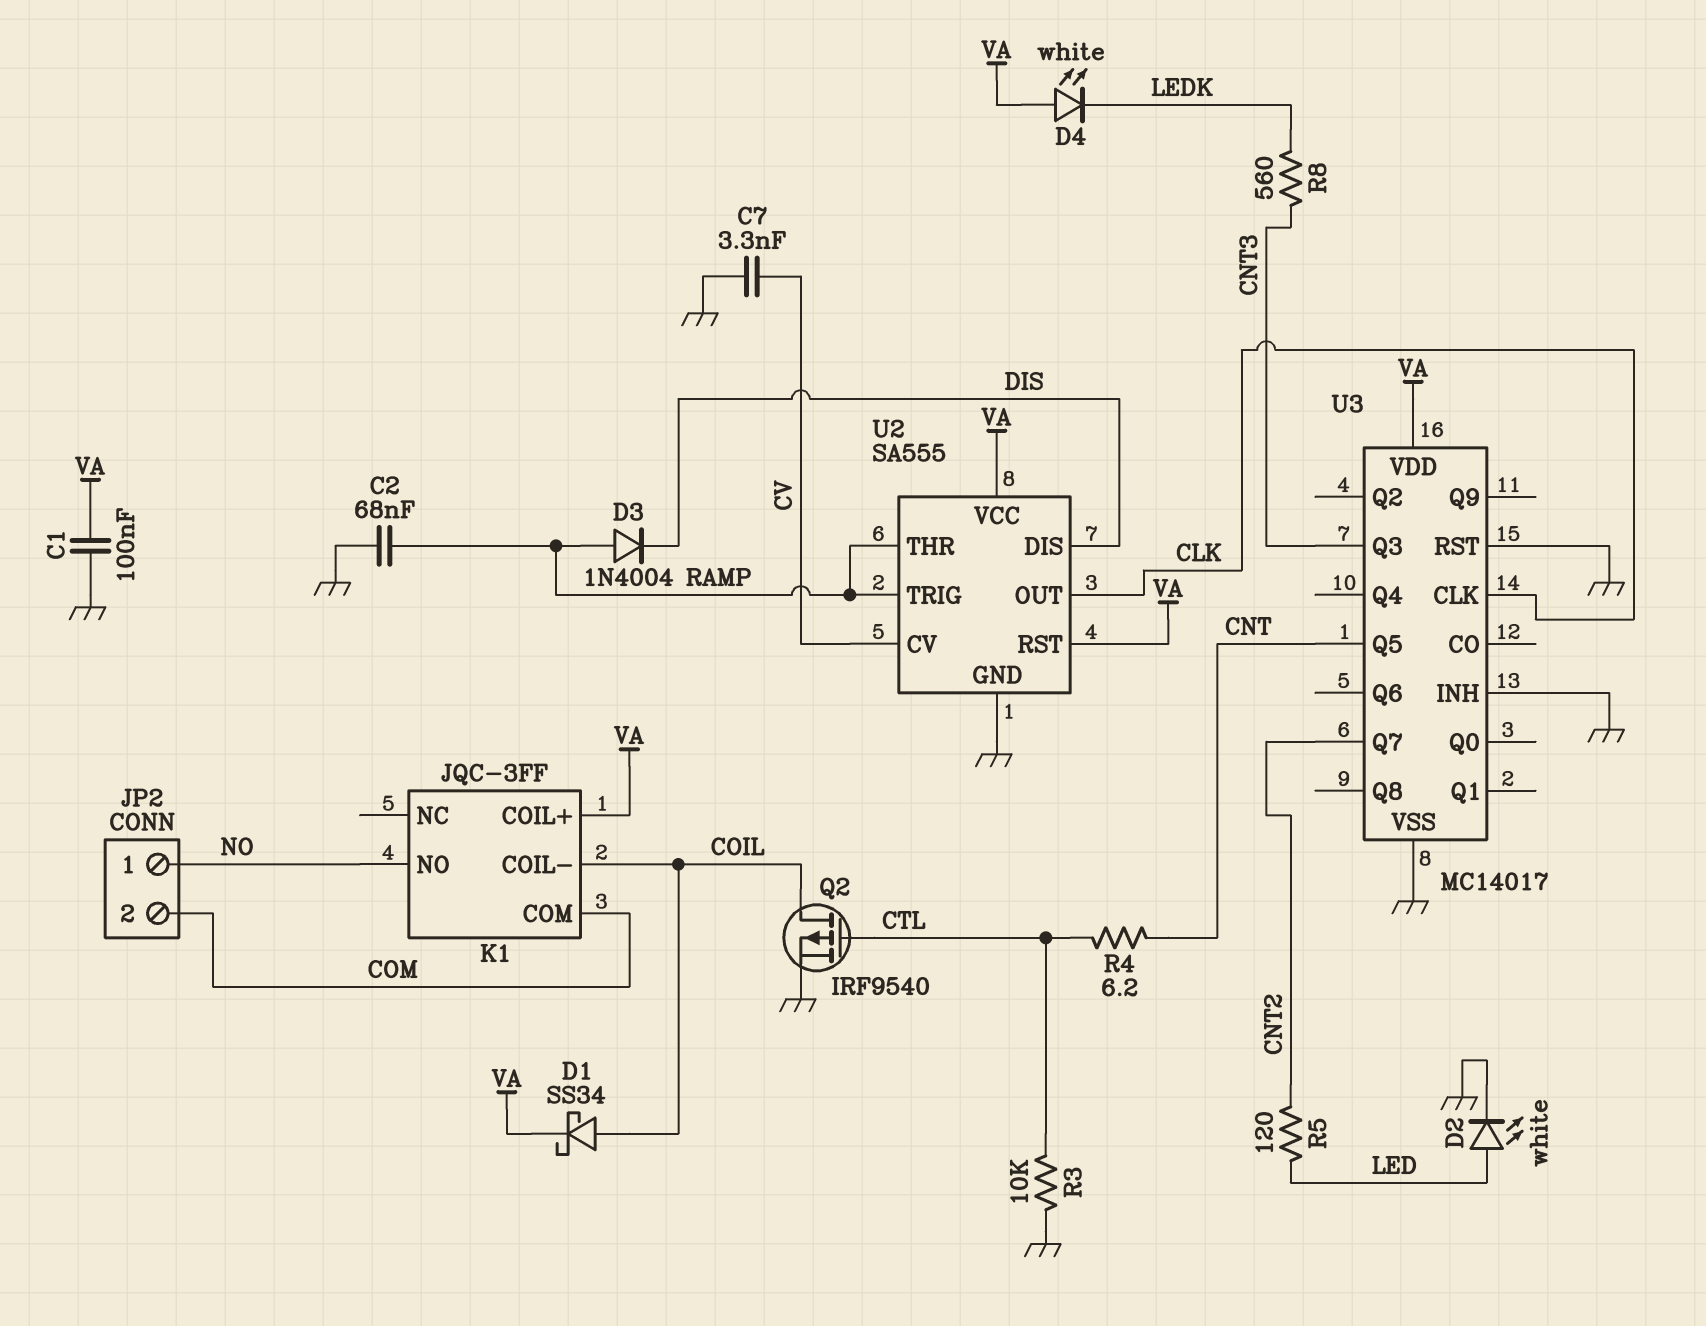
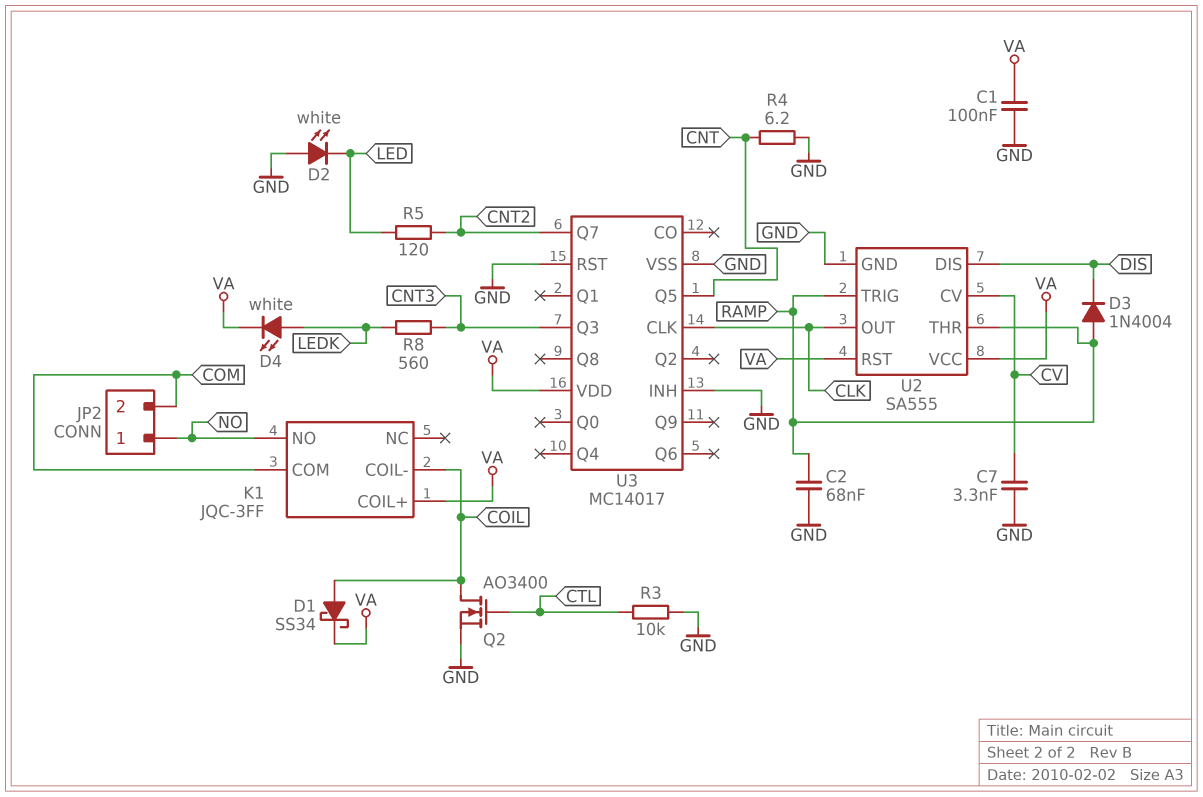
D2: LED white (A LED, K GND) -> LED white (A GND, K LED)
D4: LED white (A VA, K LEDK) -> LED white (A LEDK, K VA)
Q2: PMOS IRF9540 (G CTL, D COIL, S GND) -> NMOS AO3400 (G CTL, D COIL, S GND)
R4: 6.2 (CNT, CTL) -> 6.2 (CNT, GND)

